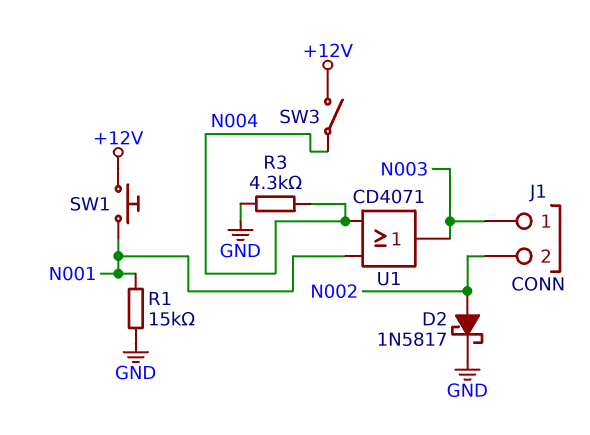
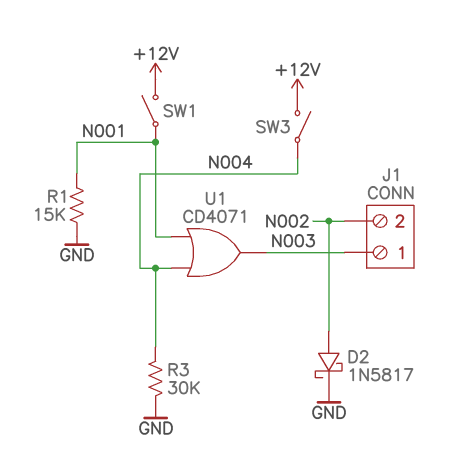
R3: 4.3k (GND, N004) -> 30k (GND, N004)
SW1: button (+12V, N001) -> switch (+12V, N001)

